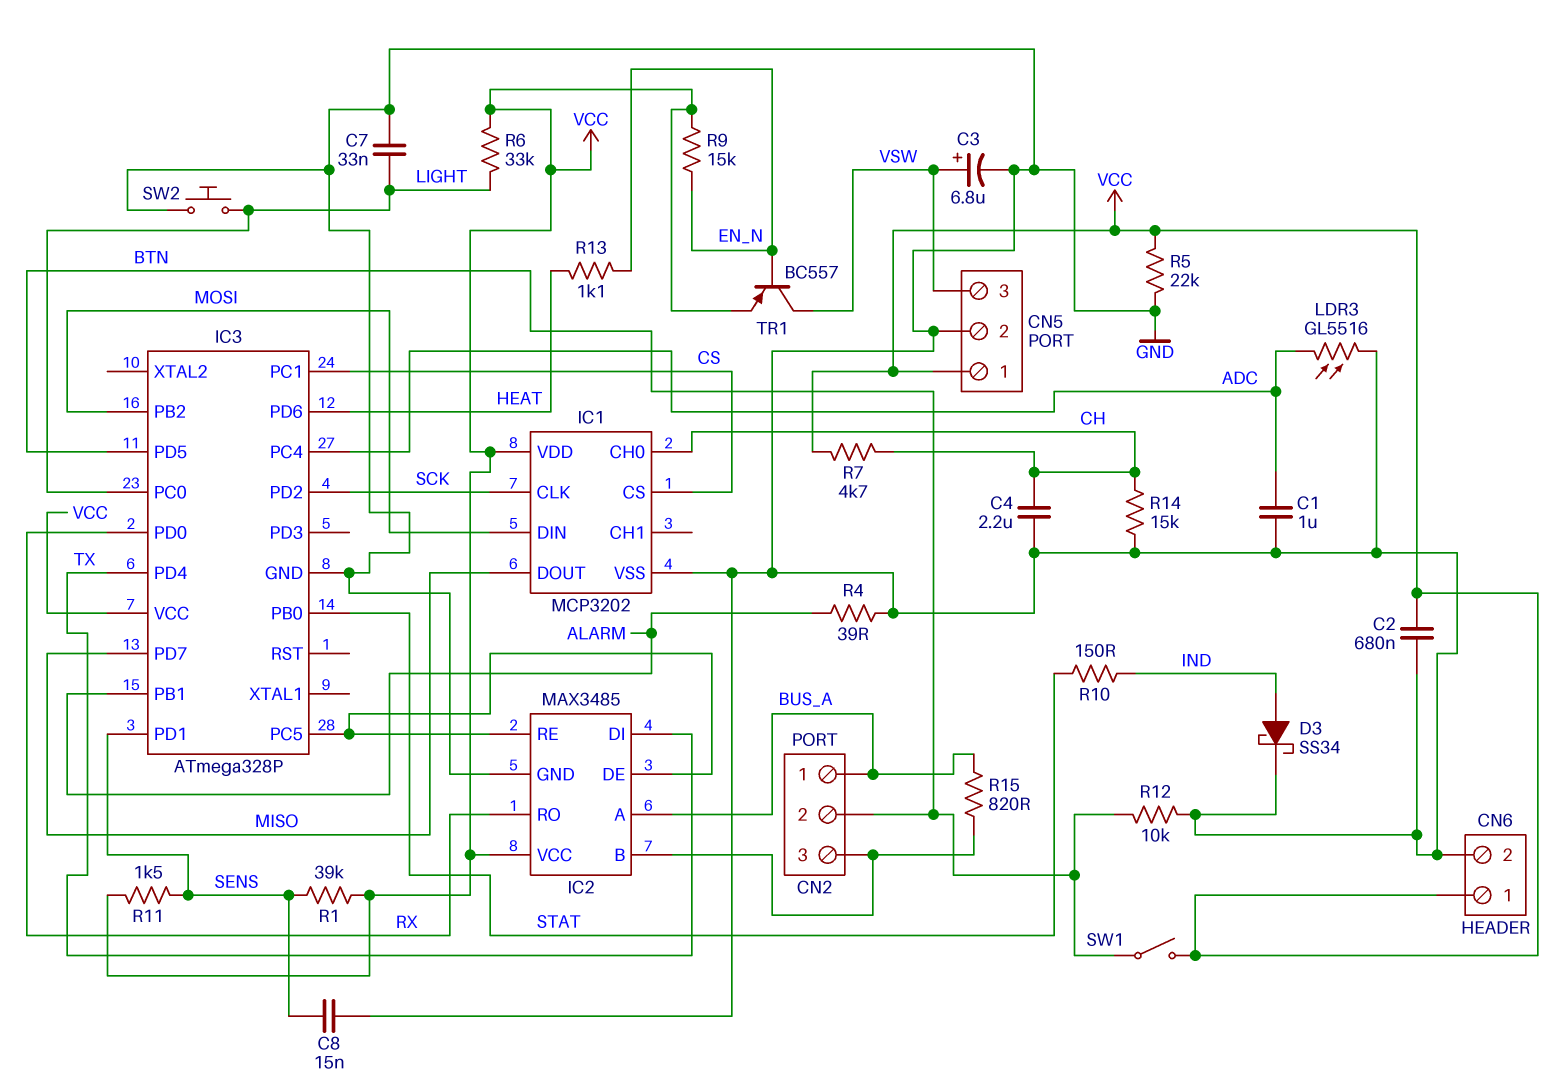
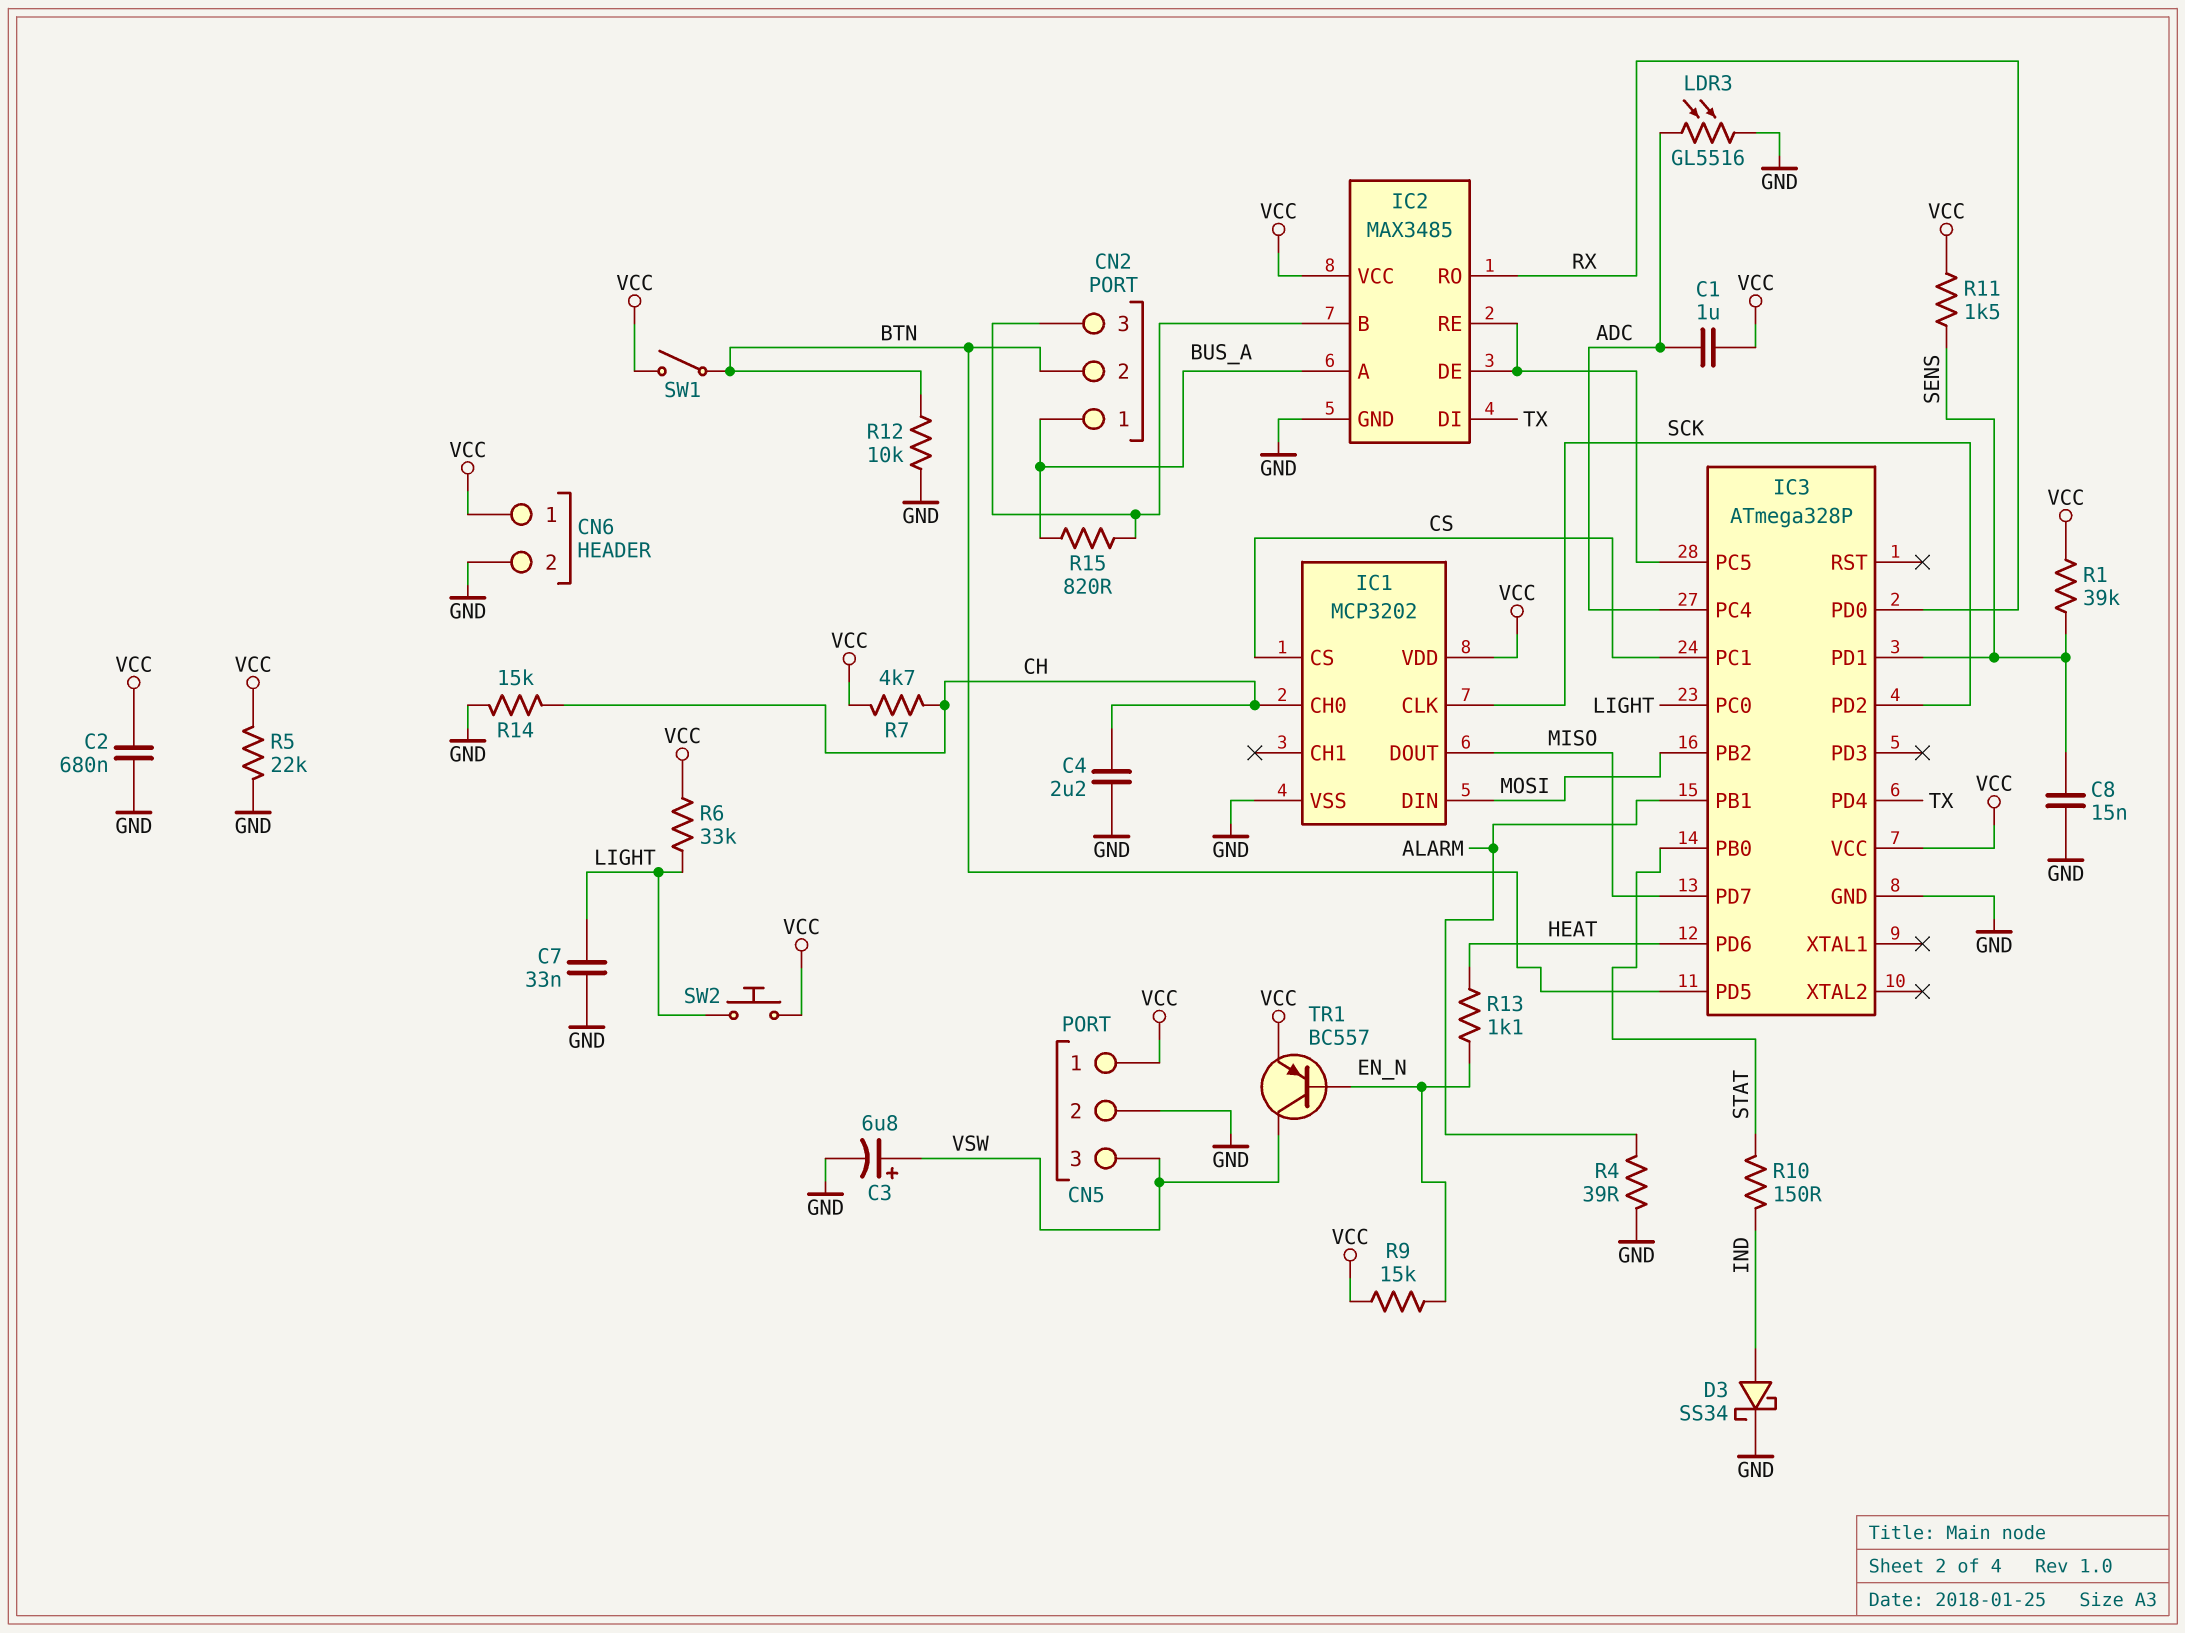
C1: 1uF (ADC, GND) -> 1uF (ADC, VCC)
SW2: button (GND, LIGHT) -> button (LIGHT, VCC)

